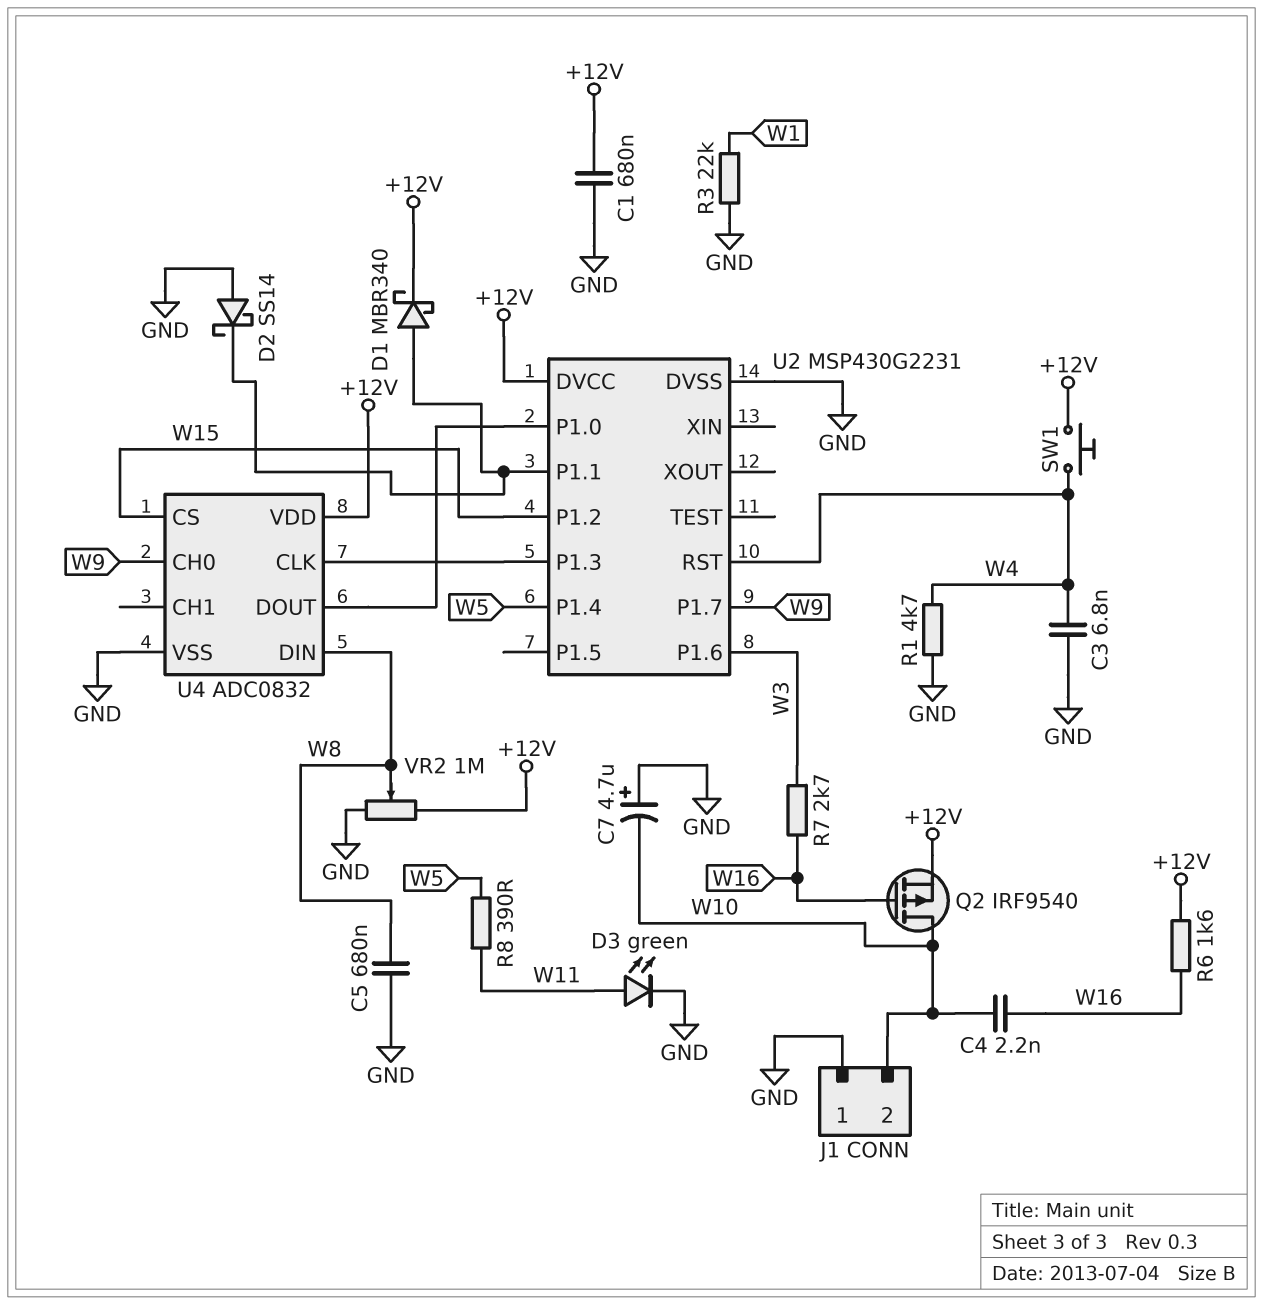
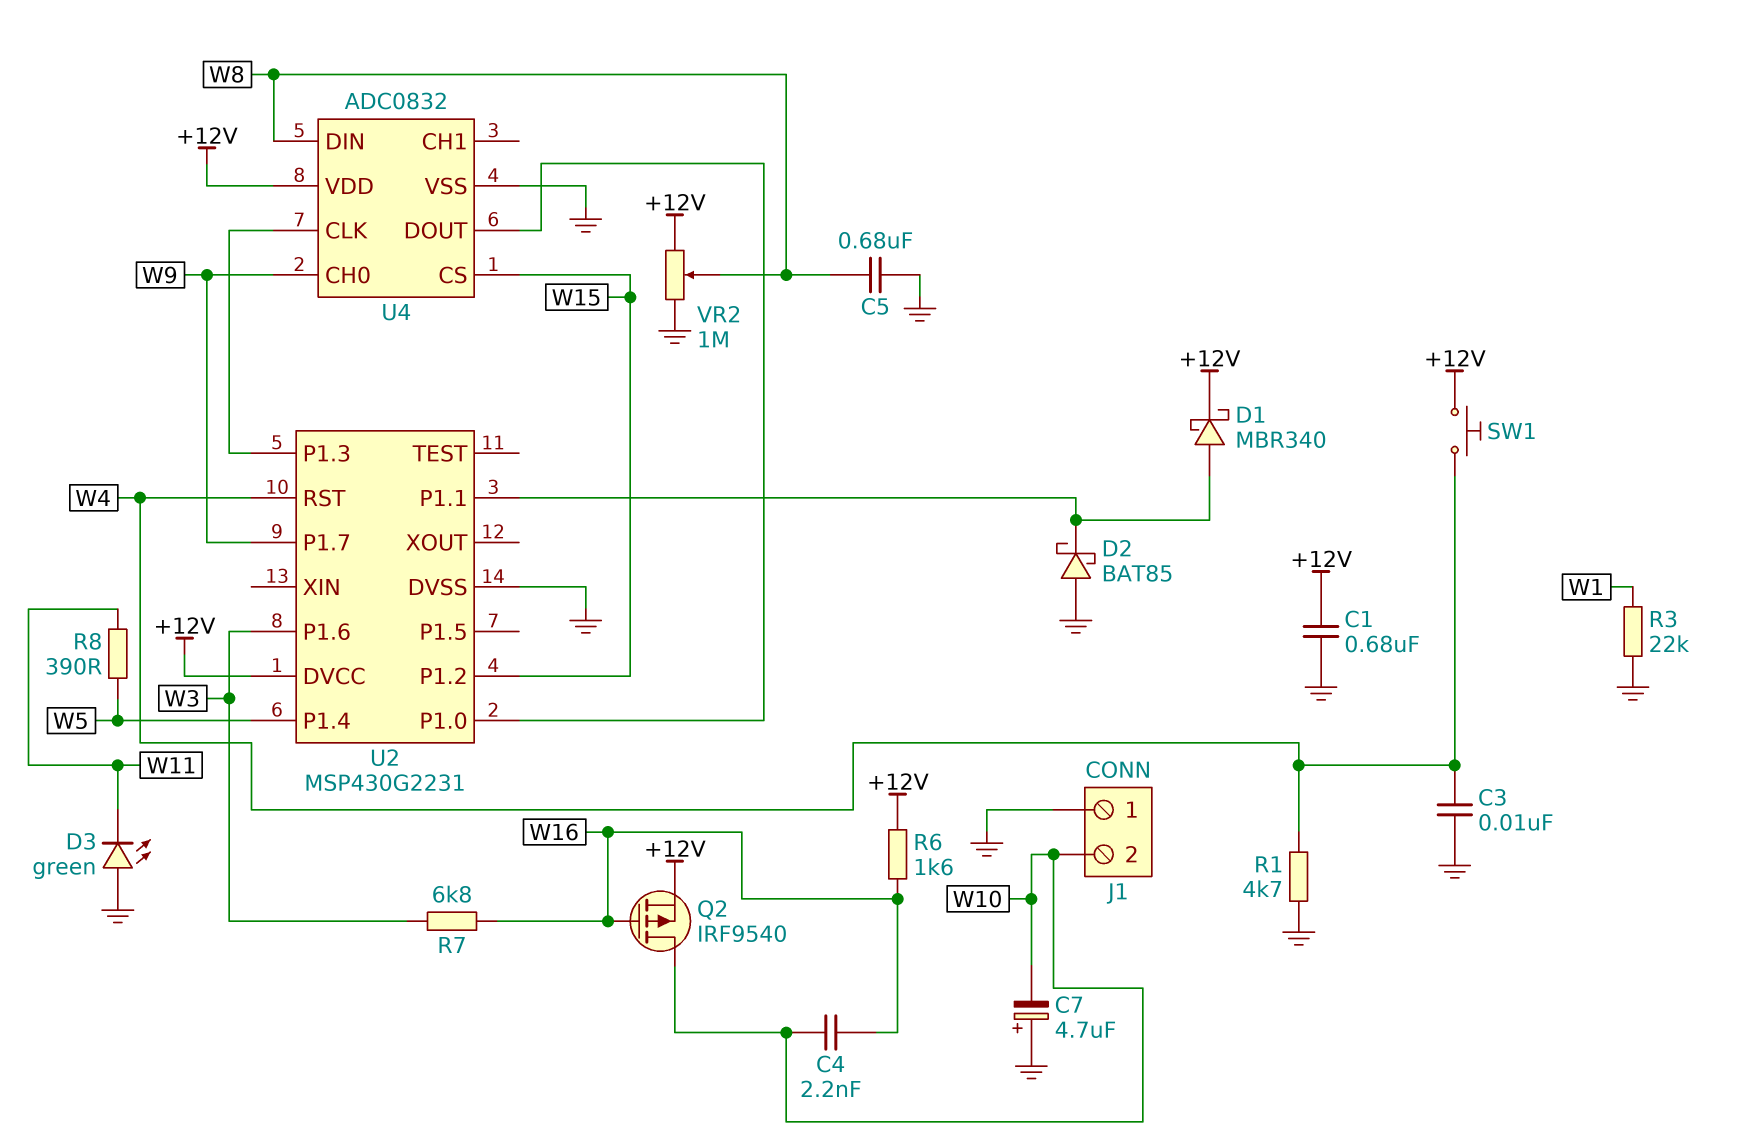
C3: 6.8nF (GND, W4) -> 10nF (GND, W4)
D2: schottky SS14 (A GND, K U2/P1.1) -> schottky BAT85 (A GND, K U2/P1.1)
D3: LED green (A W11, K GND) -> LED green (A GND, K W11)
R7: 2.7k (W3, W16) -> 6.8k (W3, W16)

